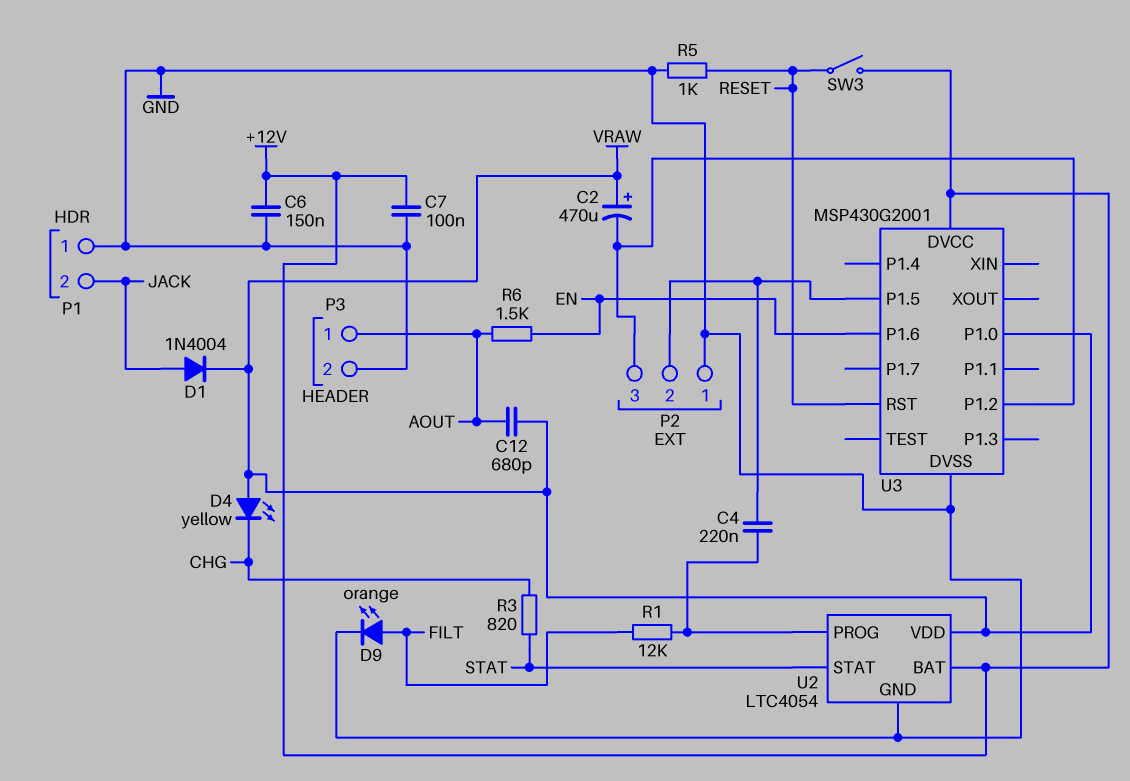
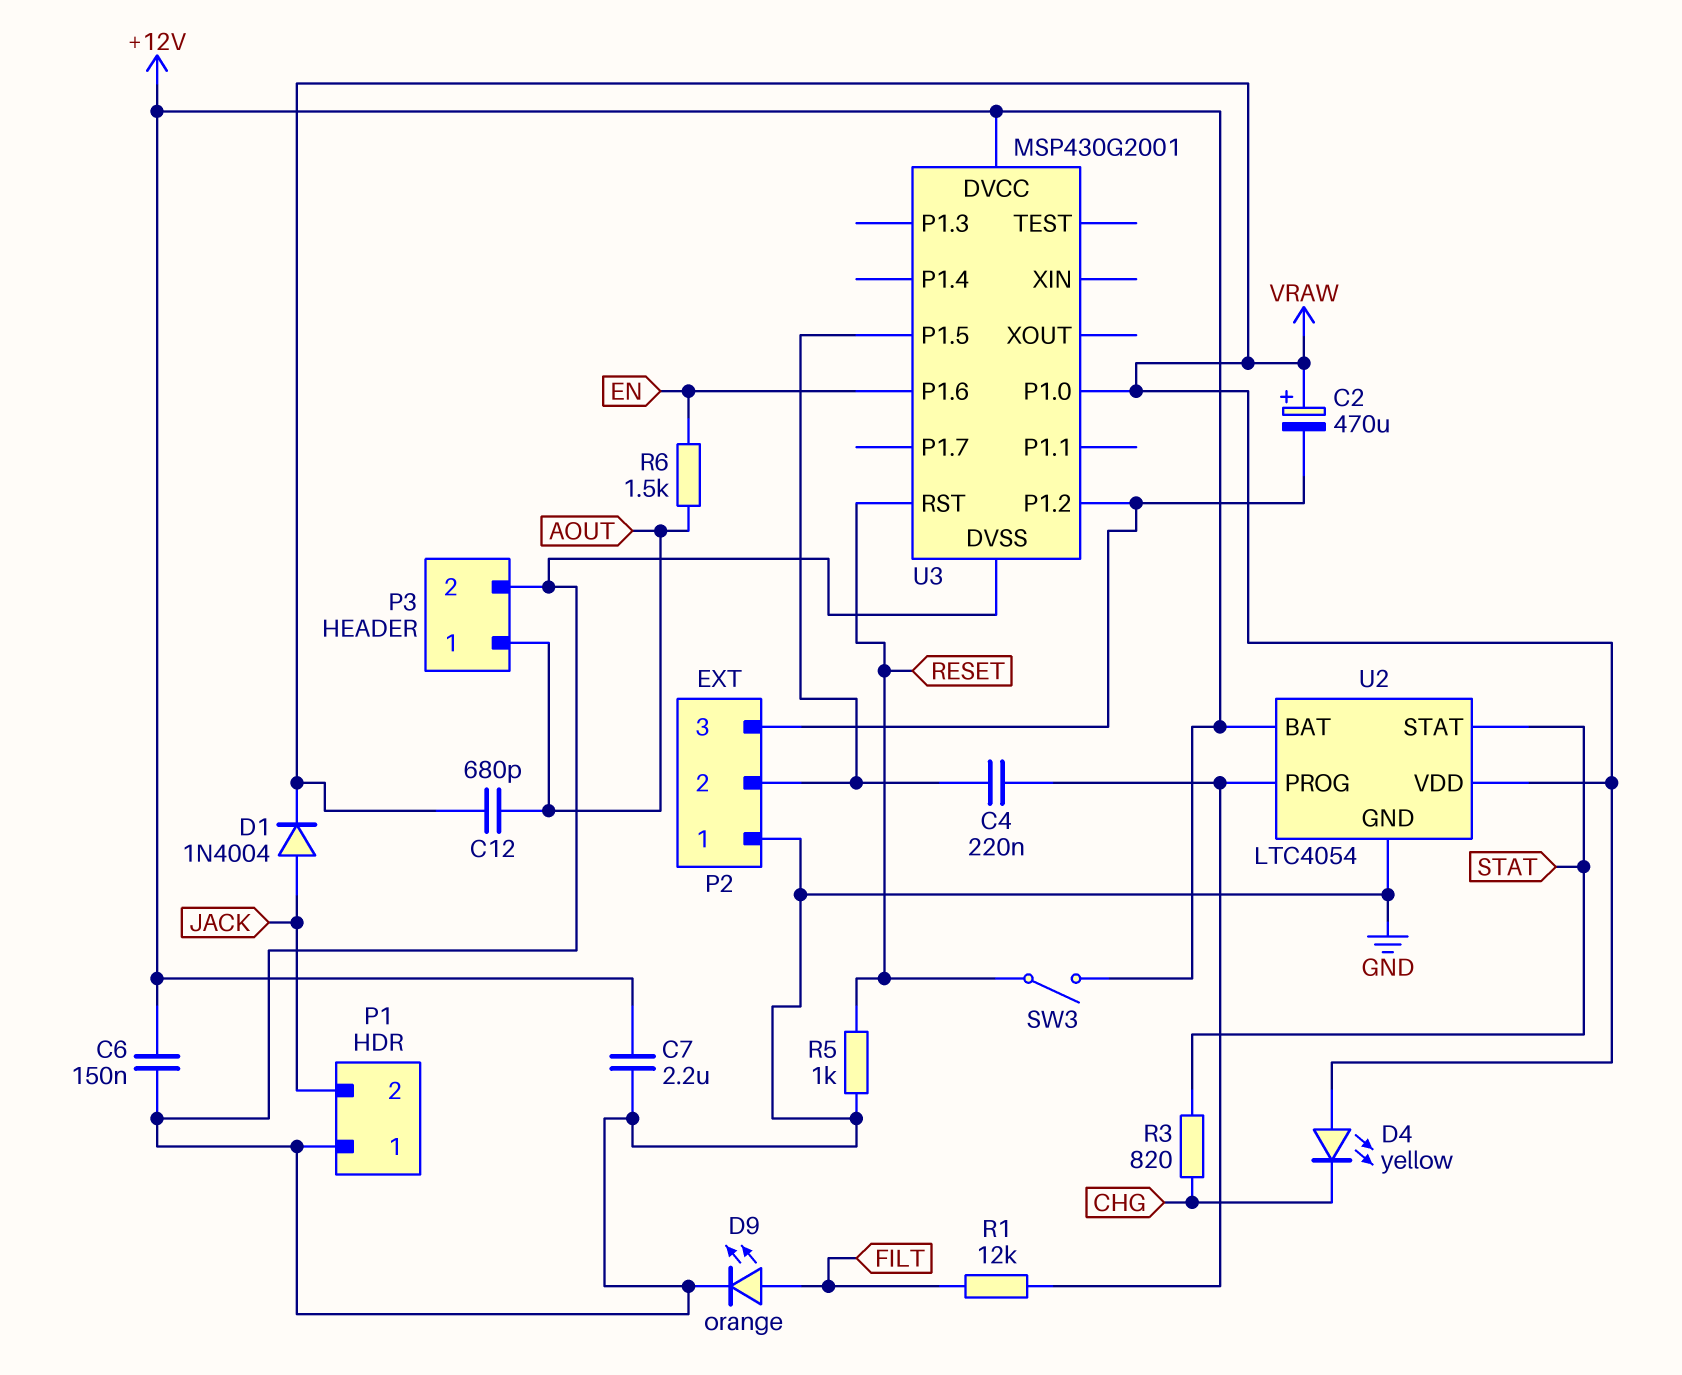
C7: 100nF (+12V, GND) -> 2.2uF (+12V, GND)

